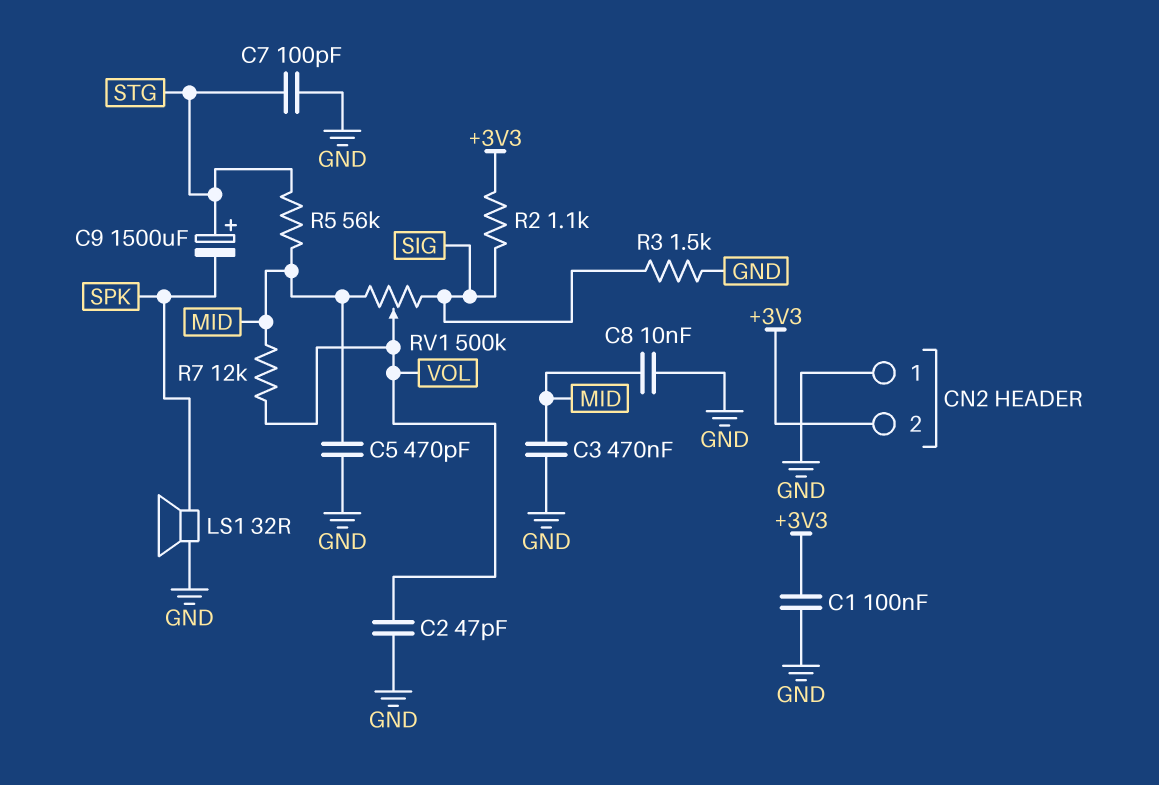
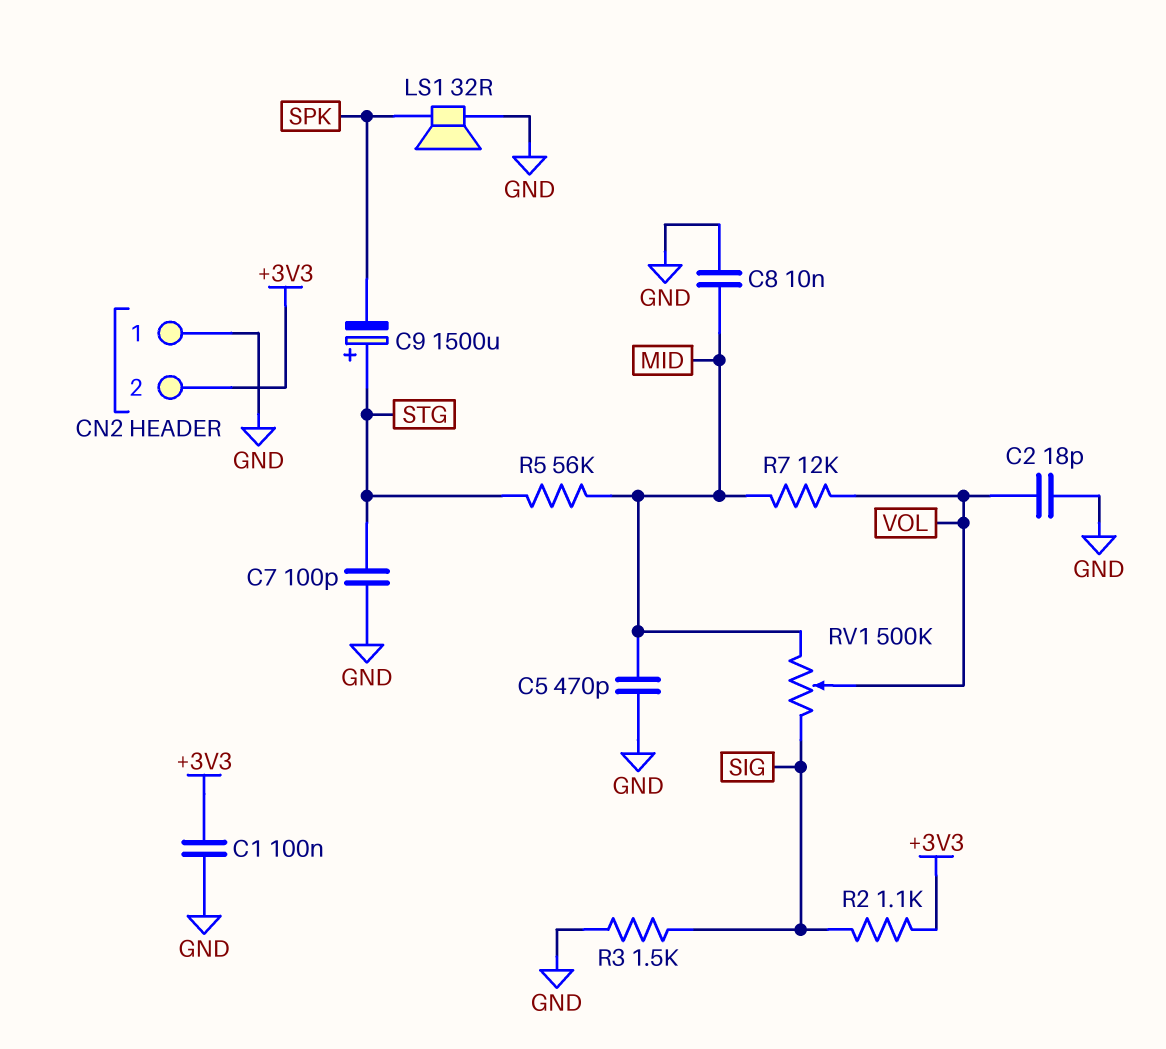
C2: 47pF (GND, VOL) -> 18pF (GND, VOL)
C3: 470nF (GND, MID) -> none

